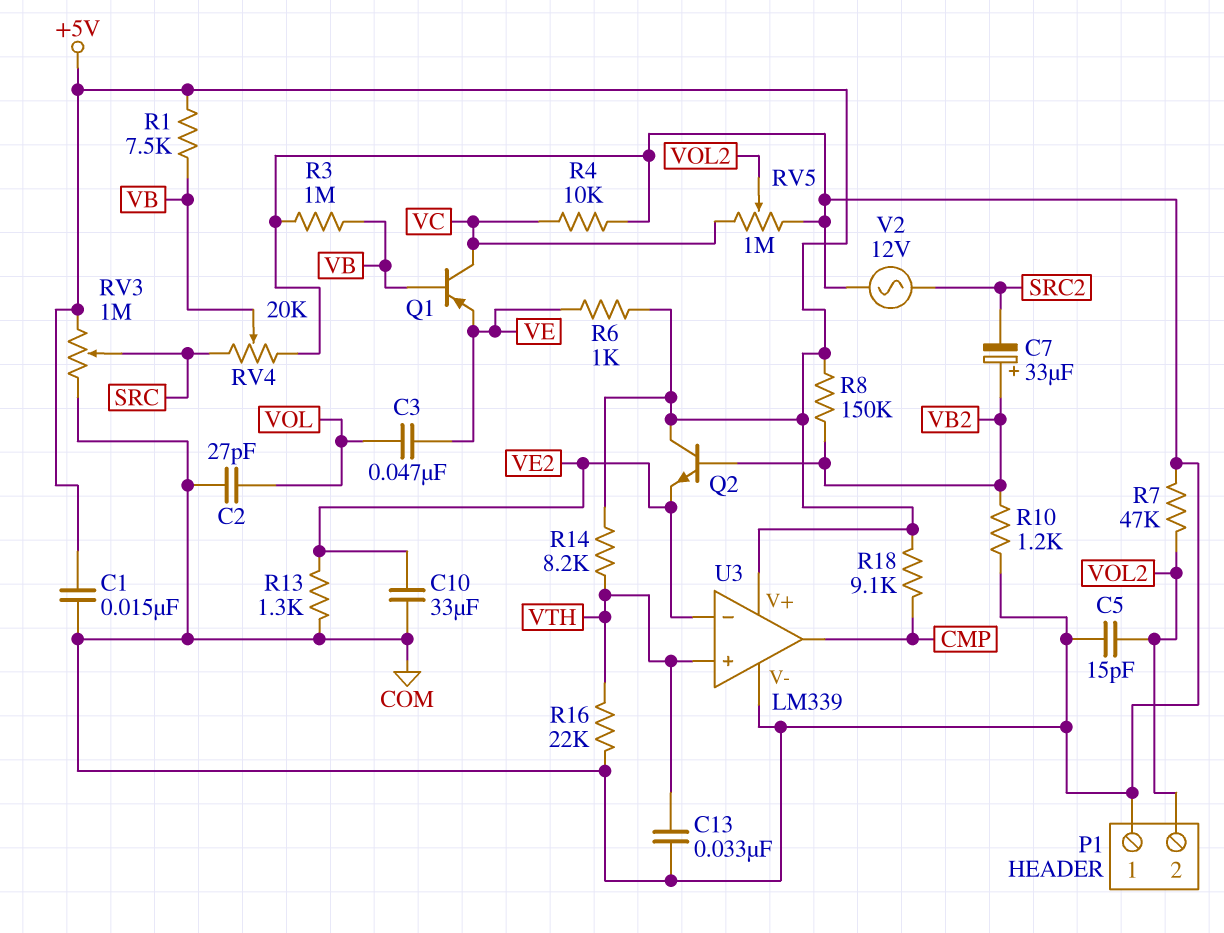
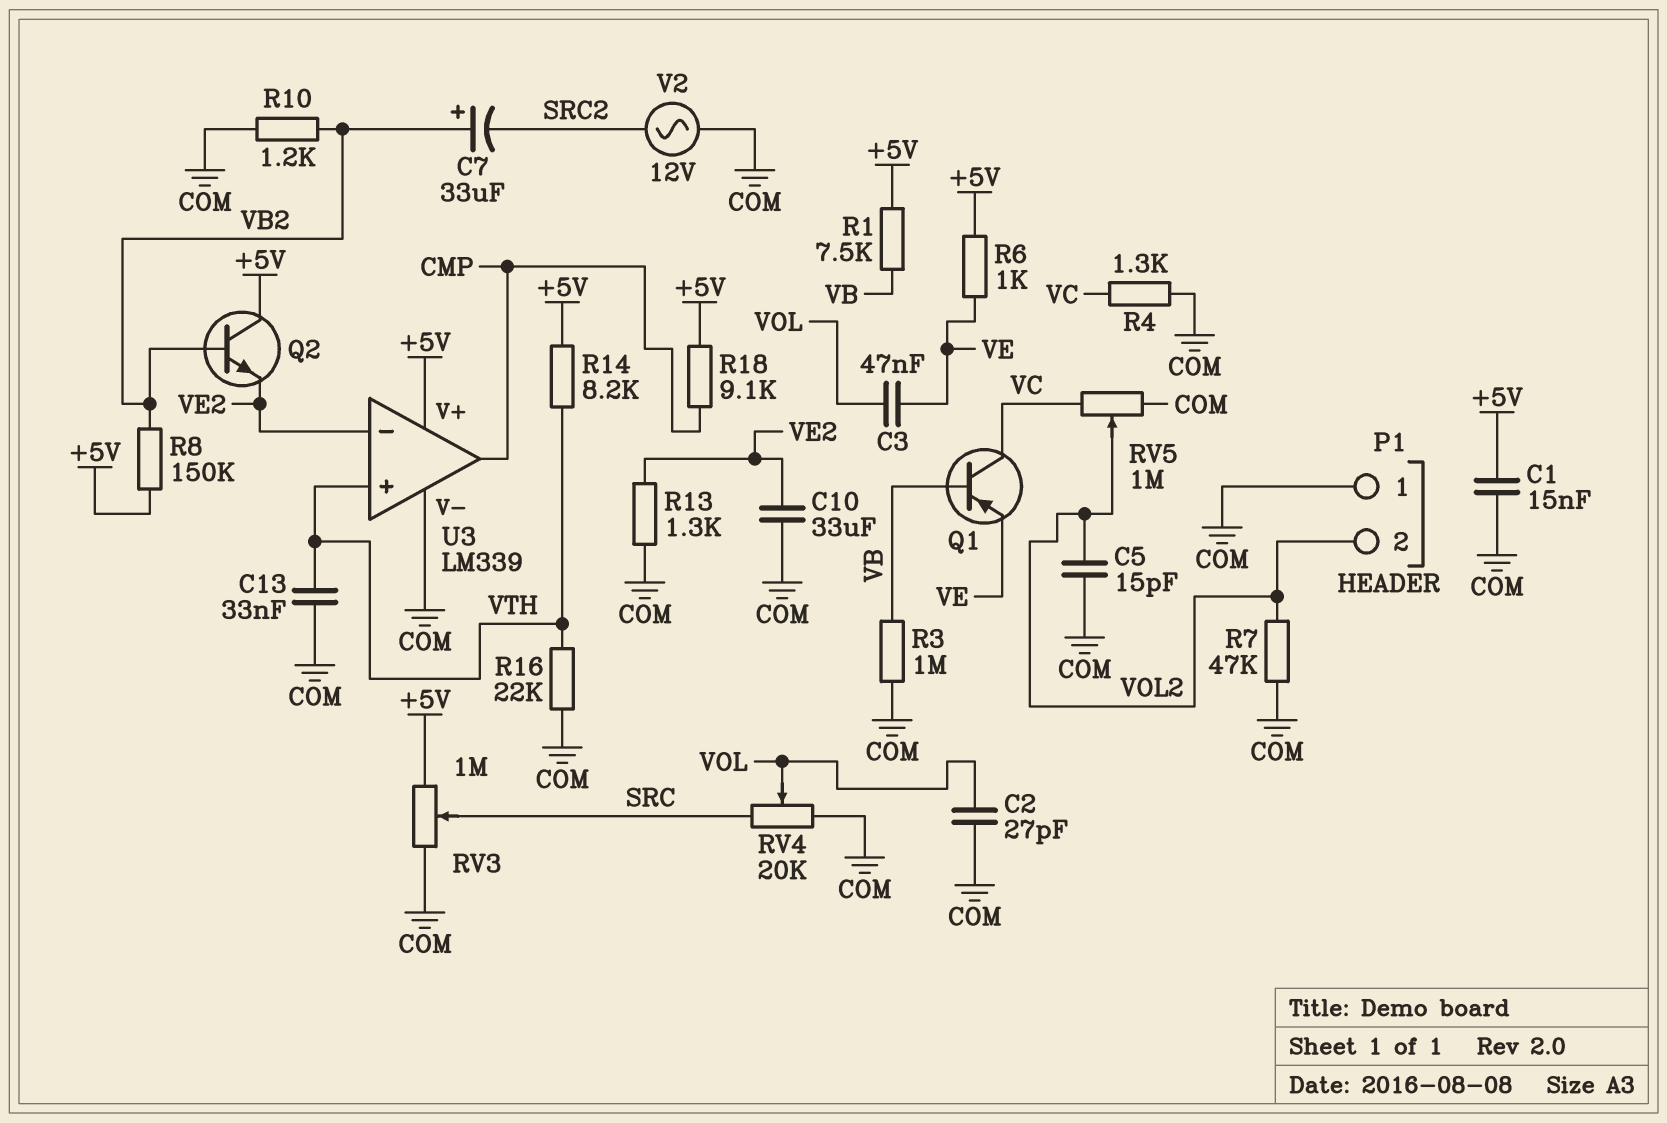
R4: 10k (COM, VC) -> 1.3k (COM, VC)
RV4: 20k (COM, SRC, wiper VB) -> 20k (COM, SRC, wiper VOL)

